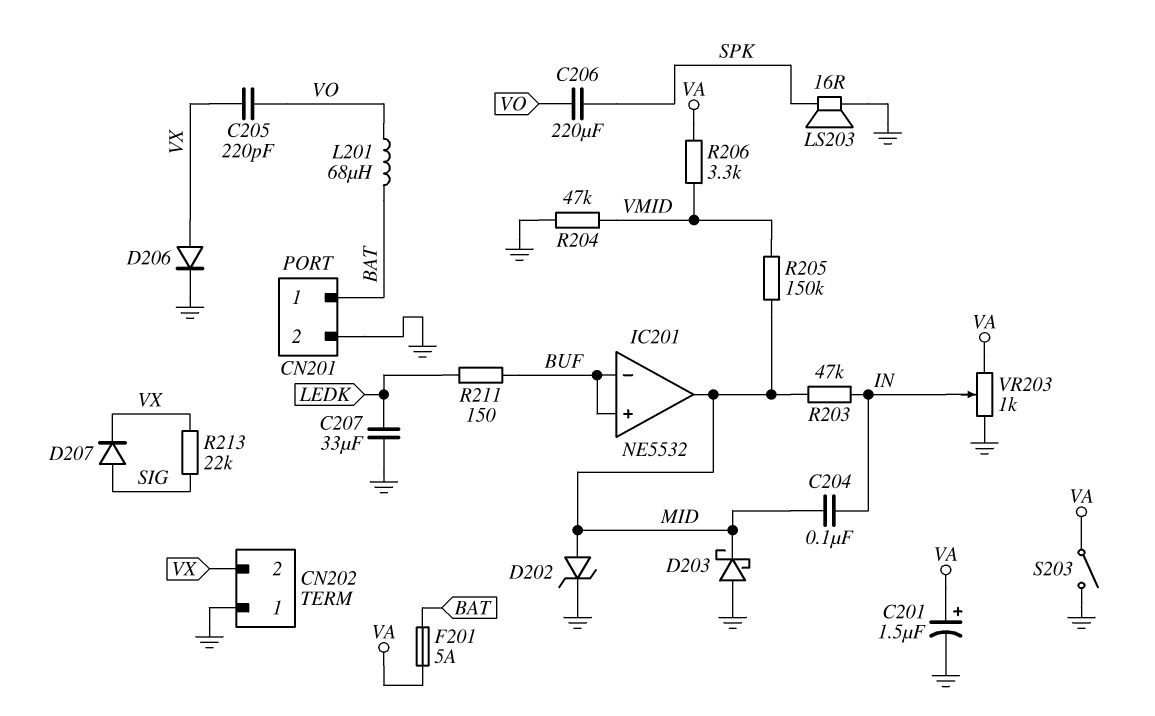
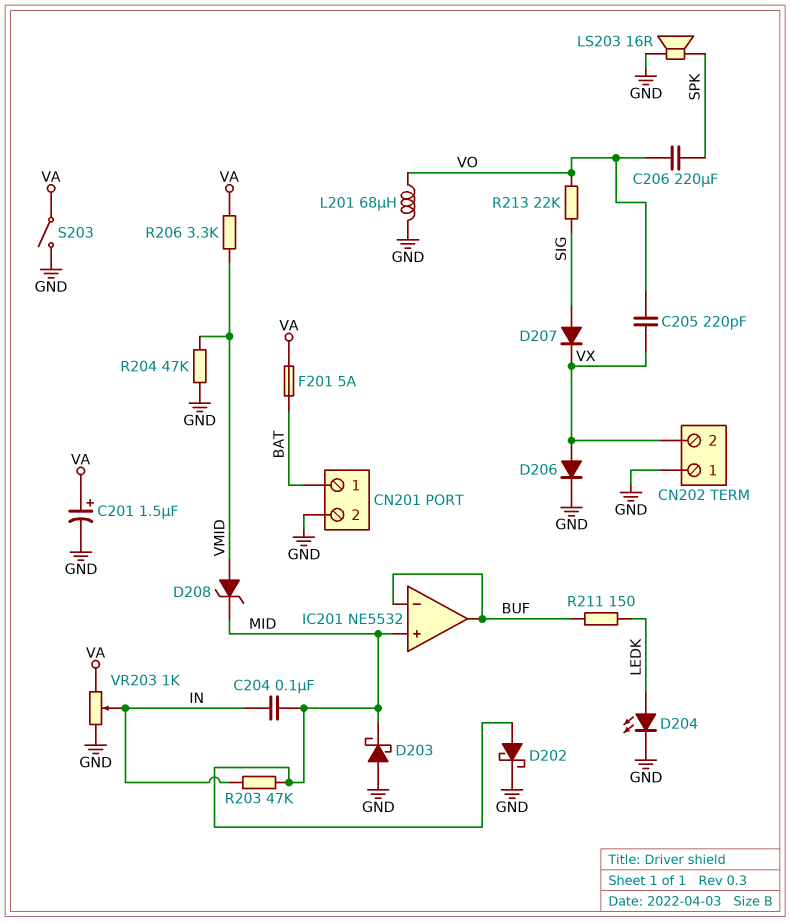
C207: 33uF (GND, LEDK) -> none
D202: zener (A MID, K GND) -> schottky (A MID, K GND)
D204: none -> LED (A LEDK, K GND)
D208: none -> zener (A VMID, K MID)
IC201 pin in+: BUF -> MID
IC201 pin out: MID -> BUF
L201: 68uH (BAT, VO) -> 68uH (GND, VO)
R205: 150k (MID, VMID) -> none
R213: 22k (SIG, VX) -> 22k (SIG, VO)

